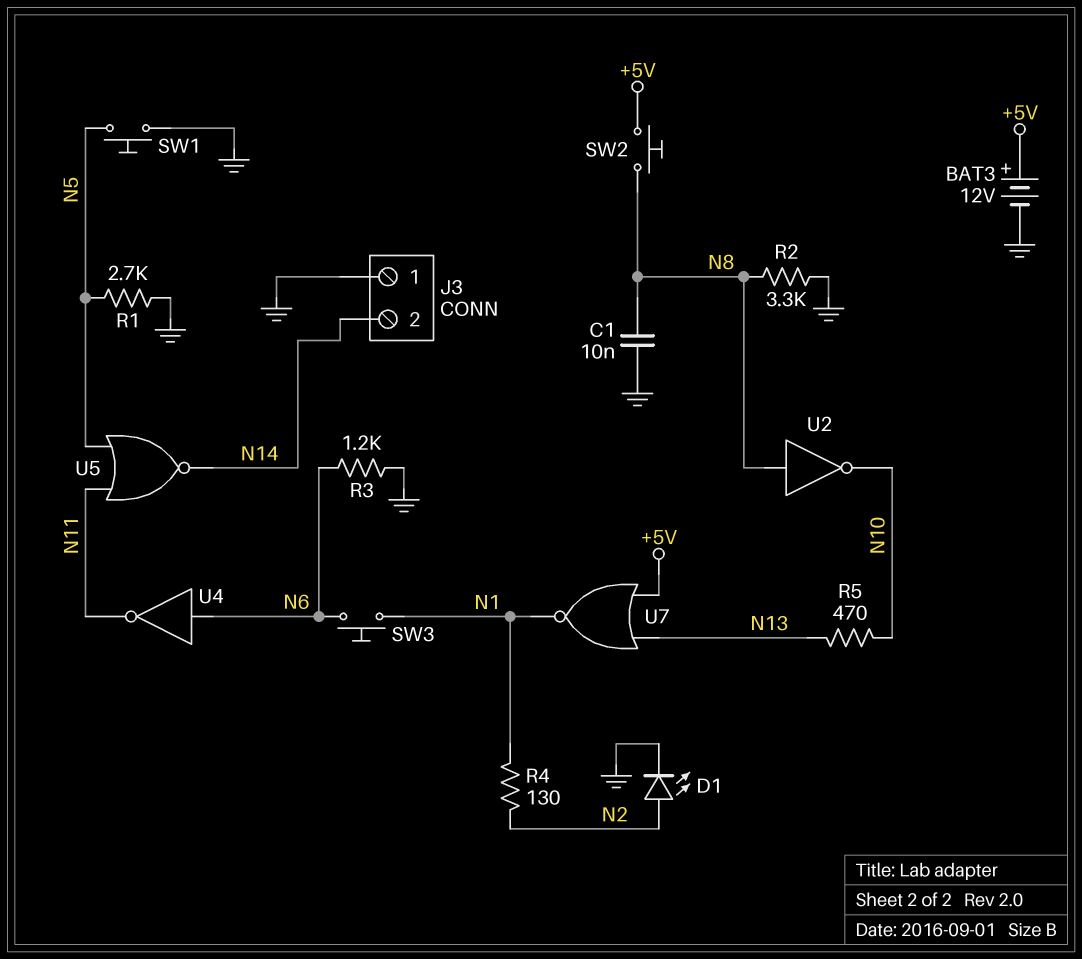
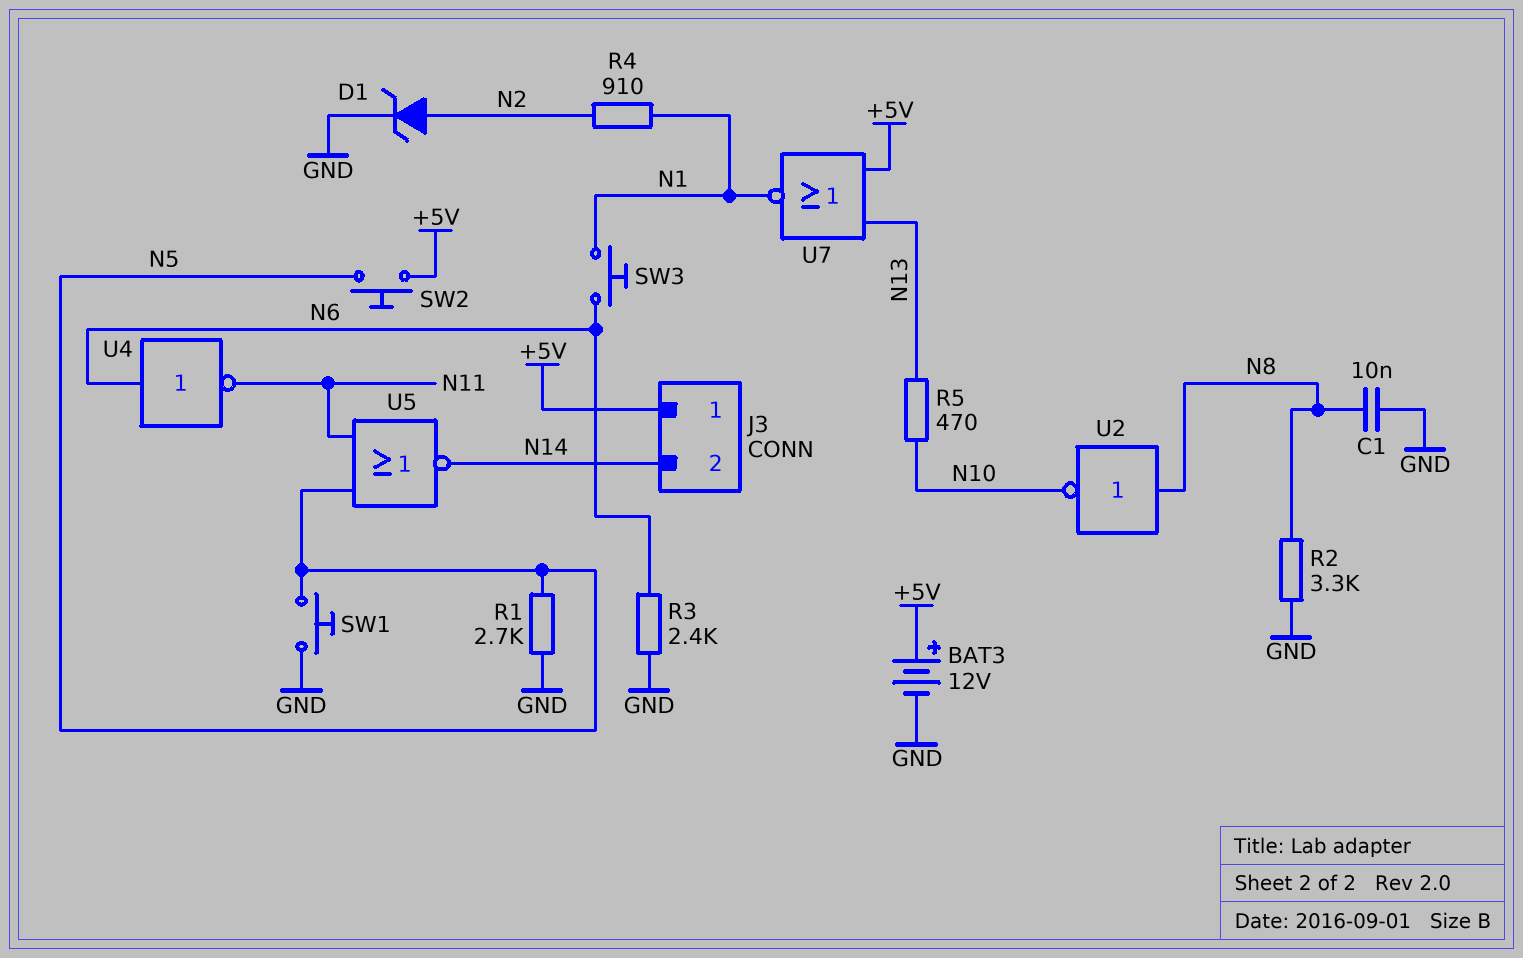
D1: LED (A N2, K GND) -> zener (A N2, K GND)
J3 pin 1: GND -> +5V
R3: 1.2k (GND, N6) -> 2.4k (GND, N6)
R4: 130 (N1, N2) -> 910 (N1, N2)
SW2: button (+5V, N8) -> button (+5V, N5)

